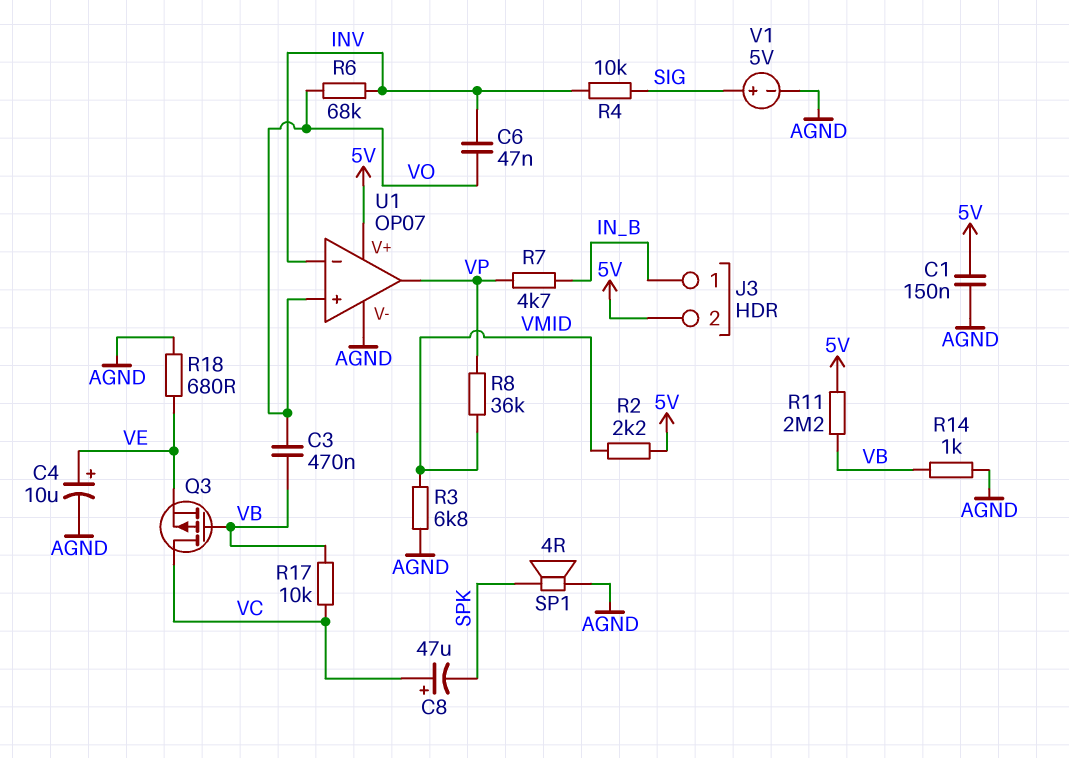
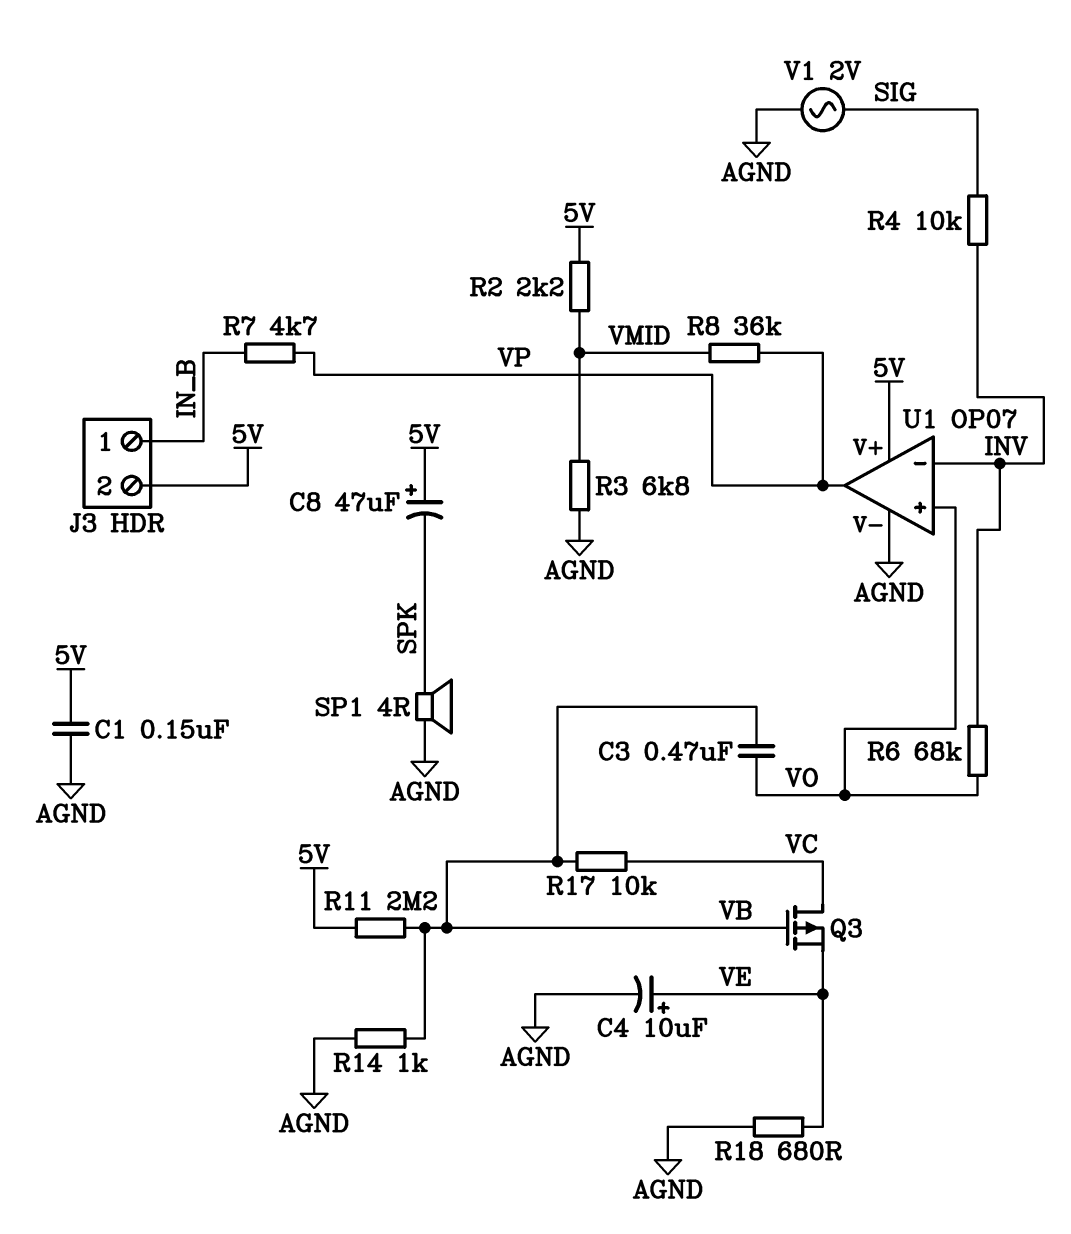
C6: 47nF (INV, VO) -> none
C8: 47uF (plus VC, minus SPK) -> 47uF (plus 5V, minus SPK)
V1: 5V (plus SIG, minus AGND) -> AC 2V (AGND, SIG)

